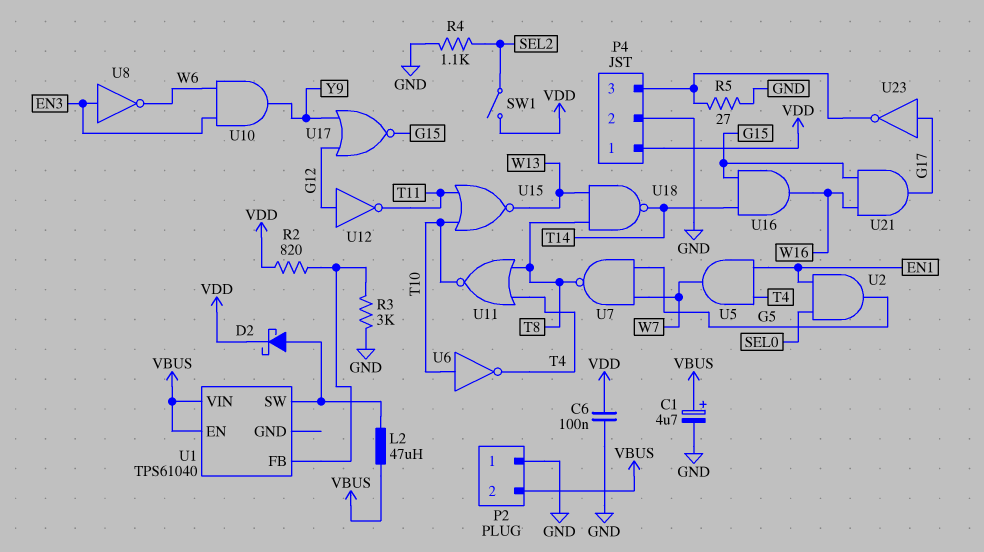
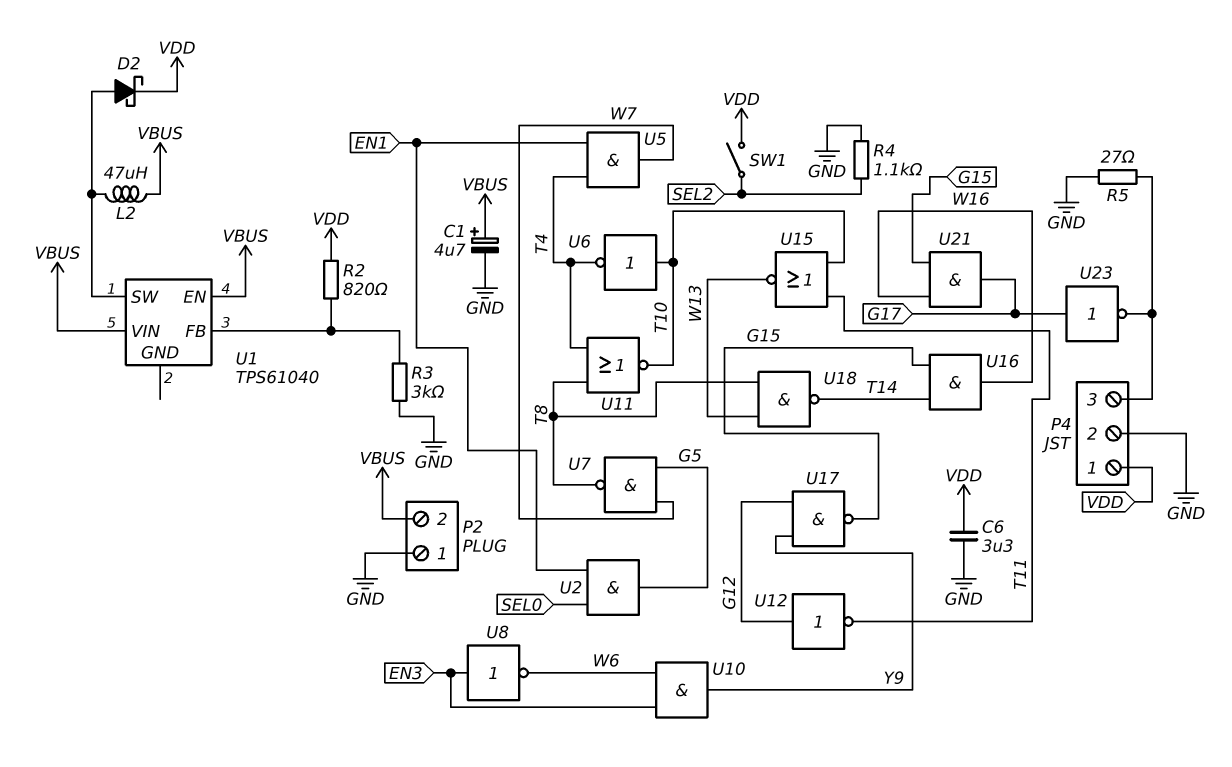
C6: 100nF (GND, VDD) -> 3.3uF (GND, VDD)
U17: NOR (in G12, in Y9, out G15) -> NAND (in G12, in Y9, out G15)

